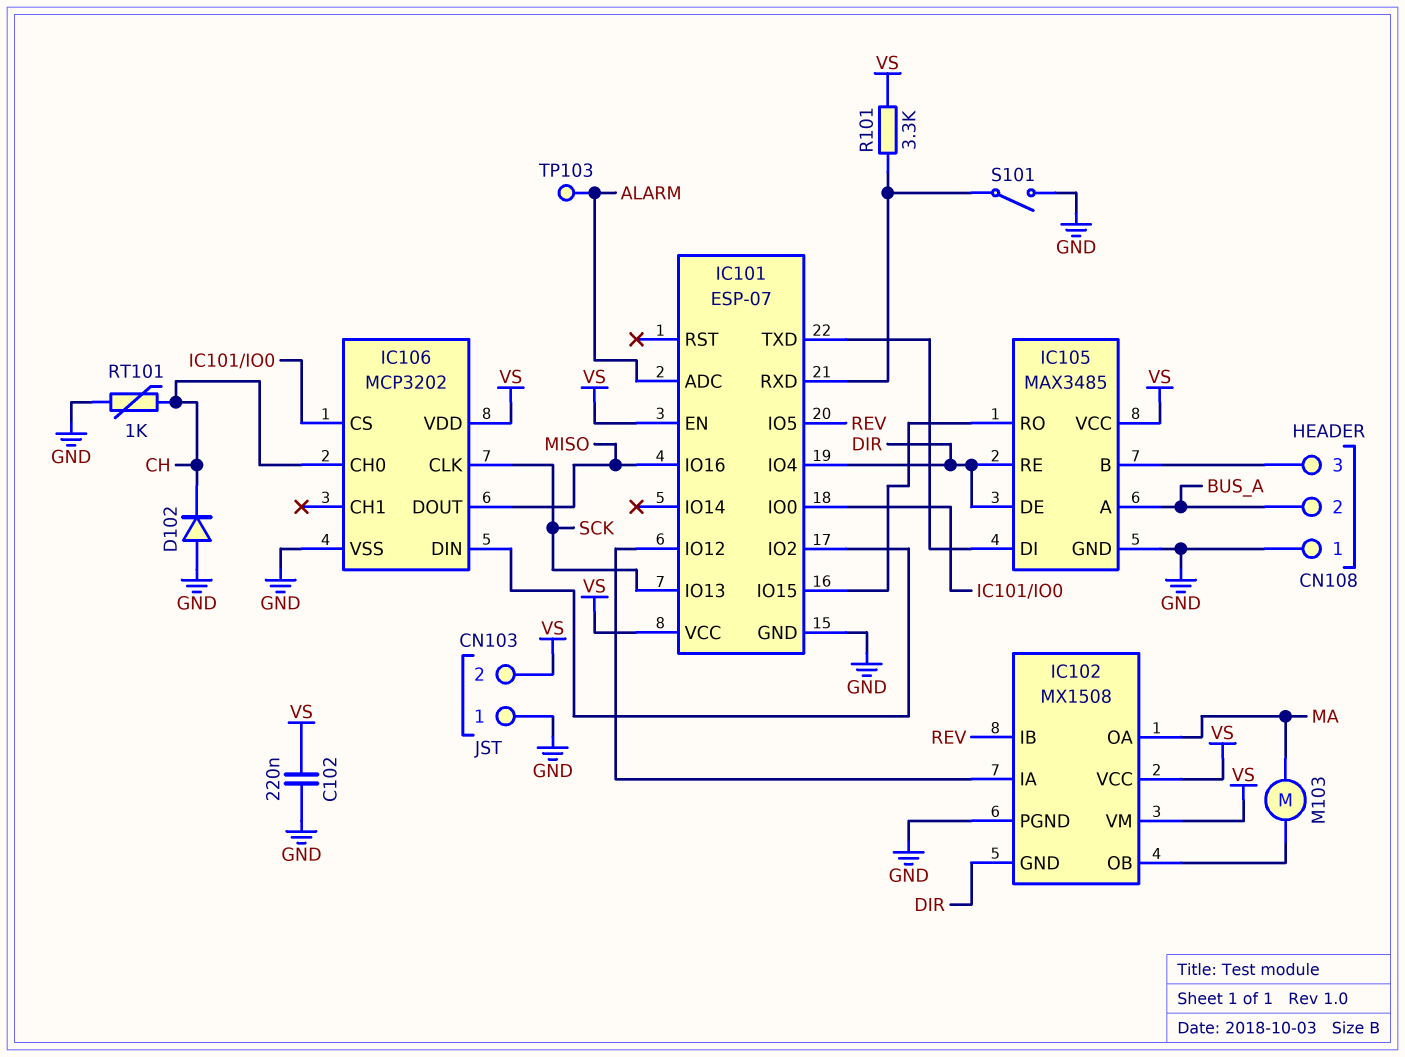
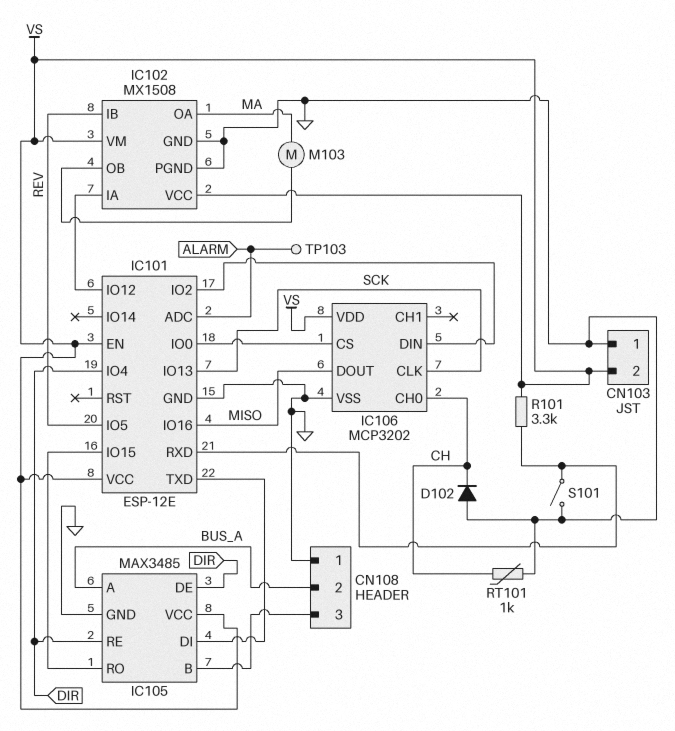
C102: 220nF (GND, VS) -> none
IC101: ESP-07 -> ESP-12E
IC102 pin GND: DIR -> GND

